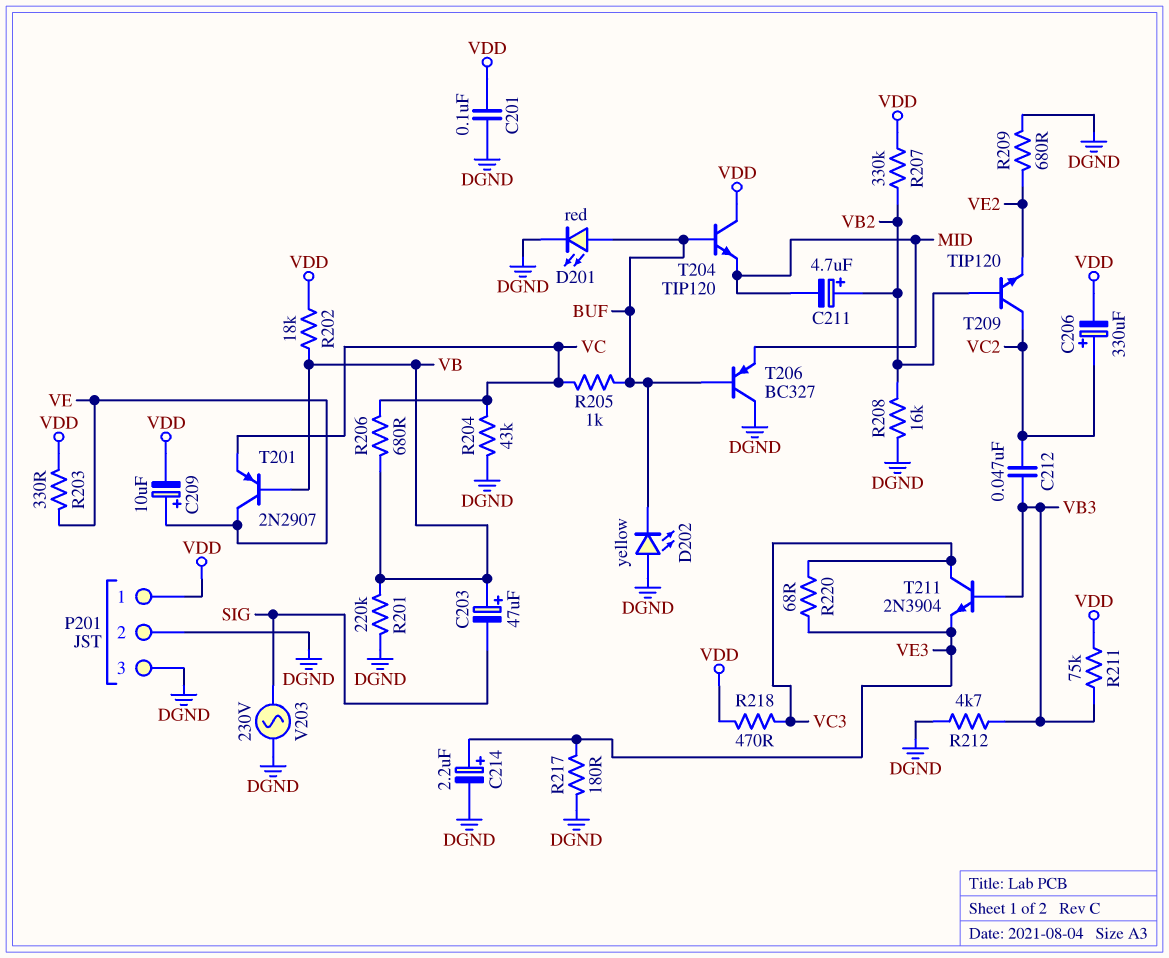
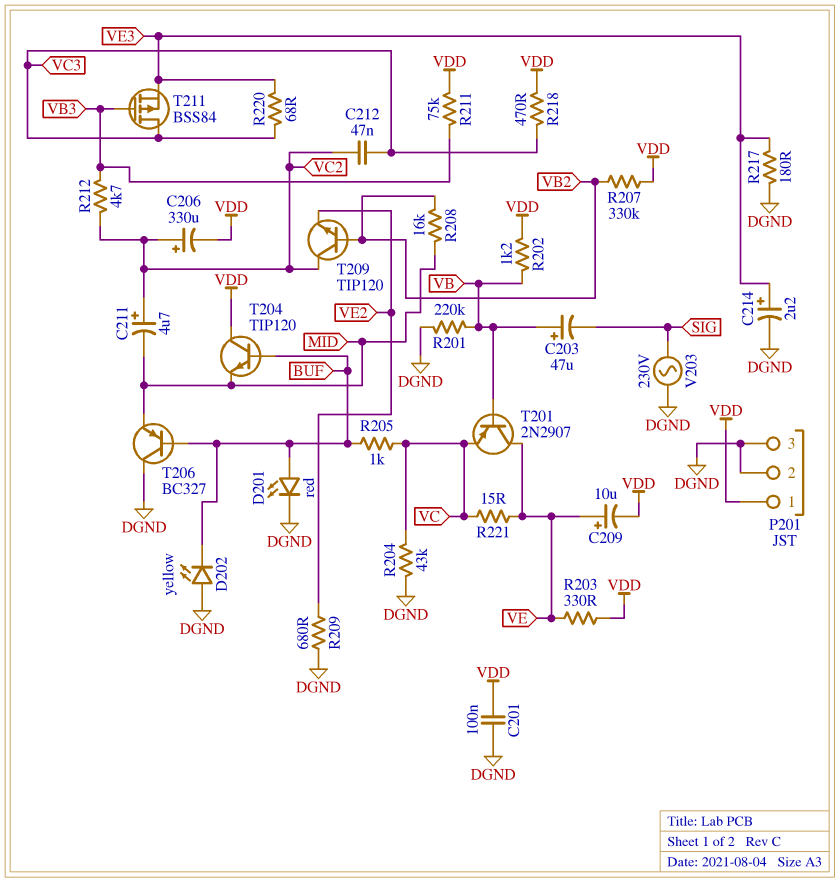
C211: 4.7uF (plus VB2, minus MID) -> 4.7uF (plus VC2, minus MID)
C212: 47nF (VB3, VC2) -> 47nF (VC2, VC3)
R202: 18k (VB, VDD) -> 1.2k (VB, VDD)
R206: 680 (VB, VC) -> none
R208: 16k (DGND, VB2) -> 16k (MID, VB2)
R212: 4.7k (DGND, VB3) -> 4.7k (VB3, VC2)
R221: none -> 15 (VC, VE)
T211: NPN 2N3904 (B VB3, C VC3, E VE3) -> PMOS BSS84 (G VB3, D VC3, S VE3)

